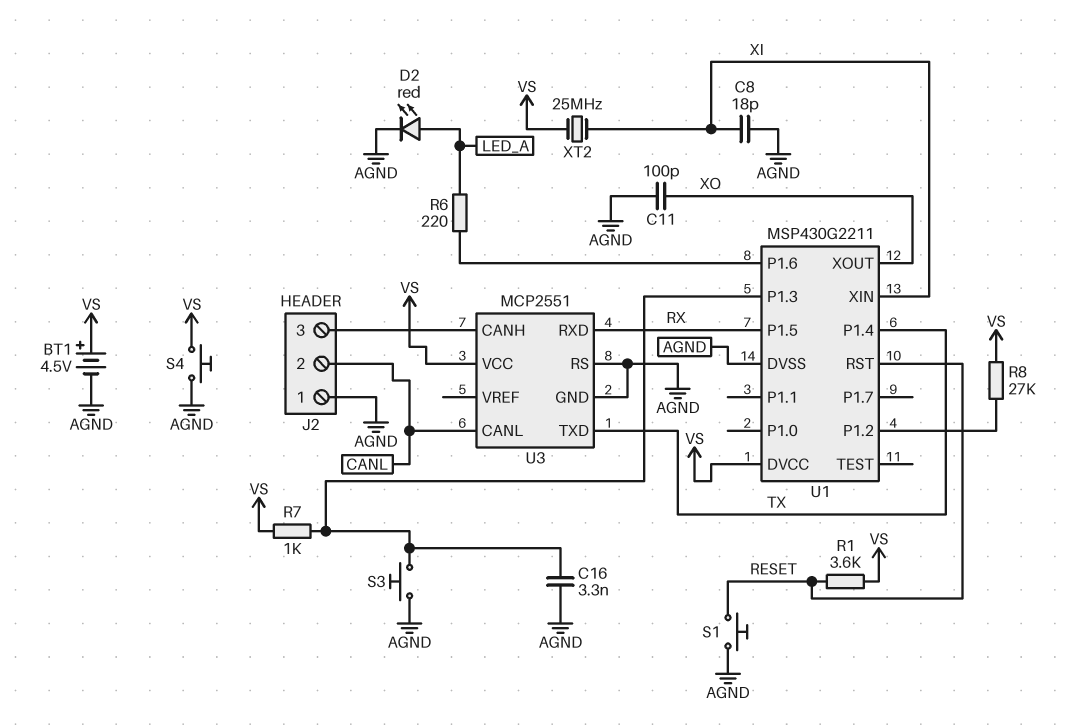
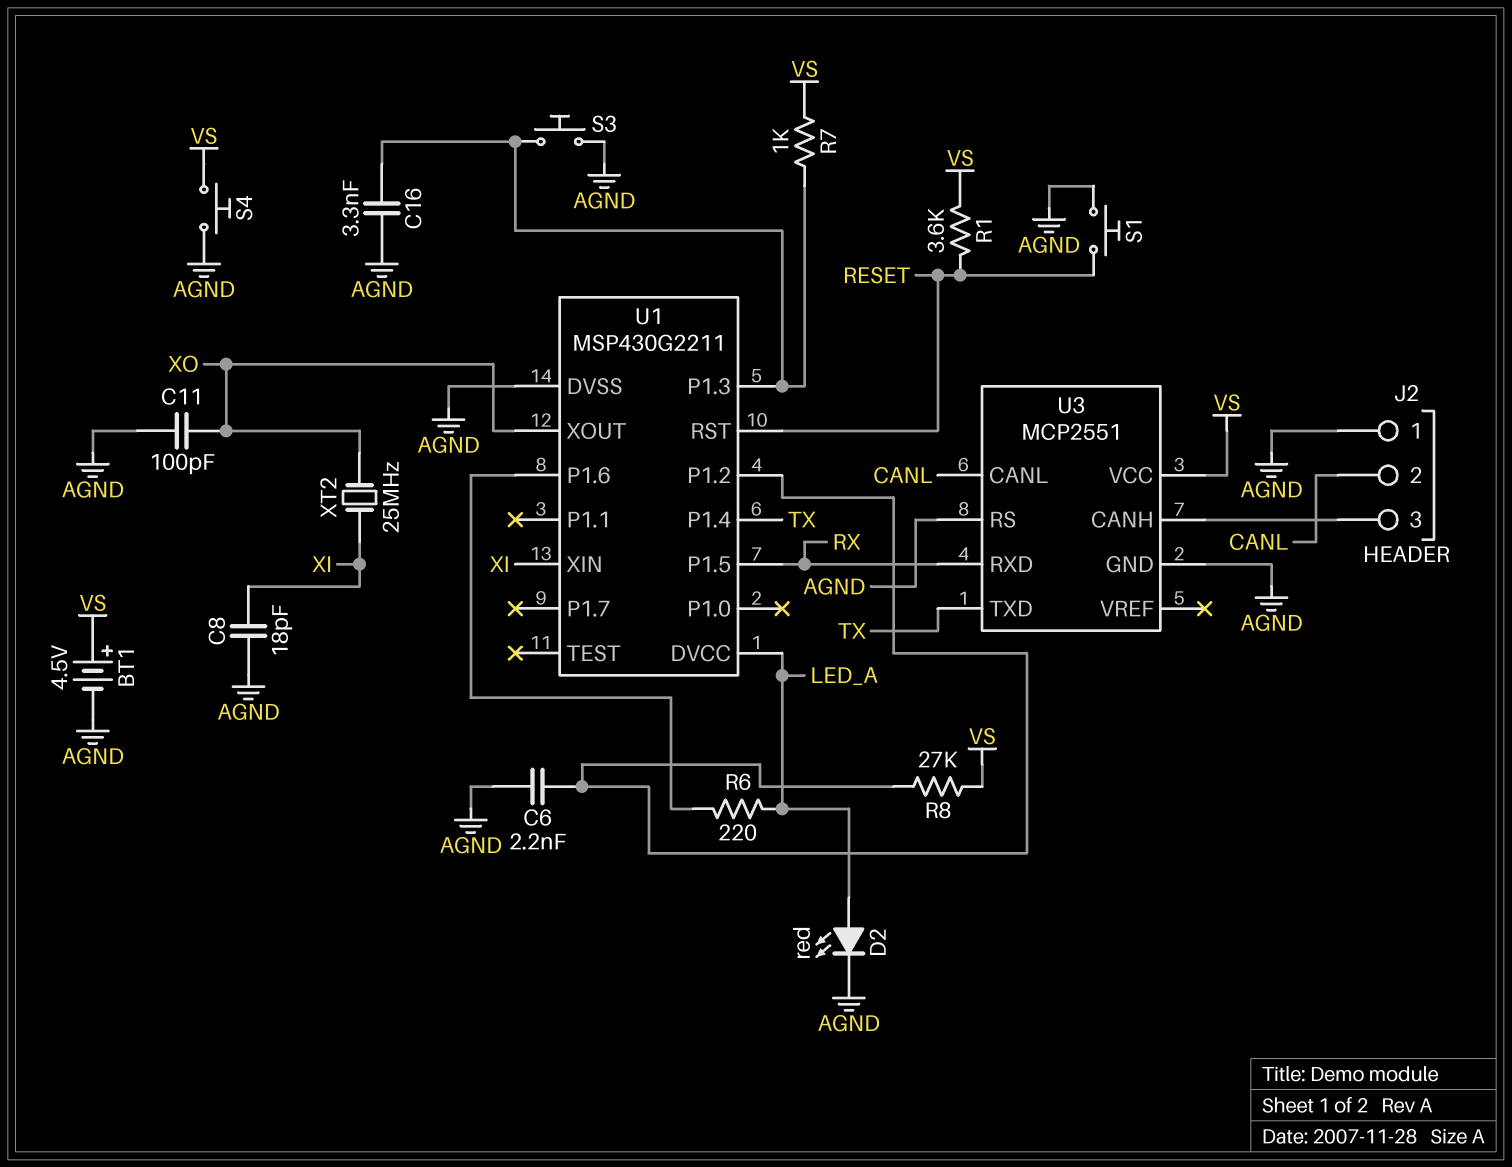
C6: none -> 2.2nF (AGND, U1/P1.2)
U1 pin DVCC: VS -> LED_A
XT2: 25MHz (VS, XI) -> 25MHz (XI, XO)

